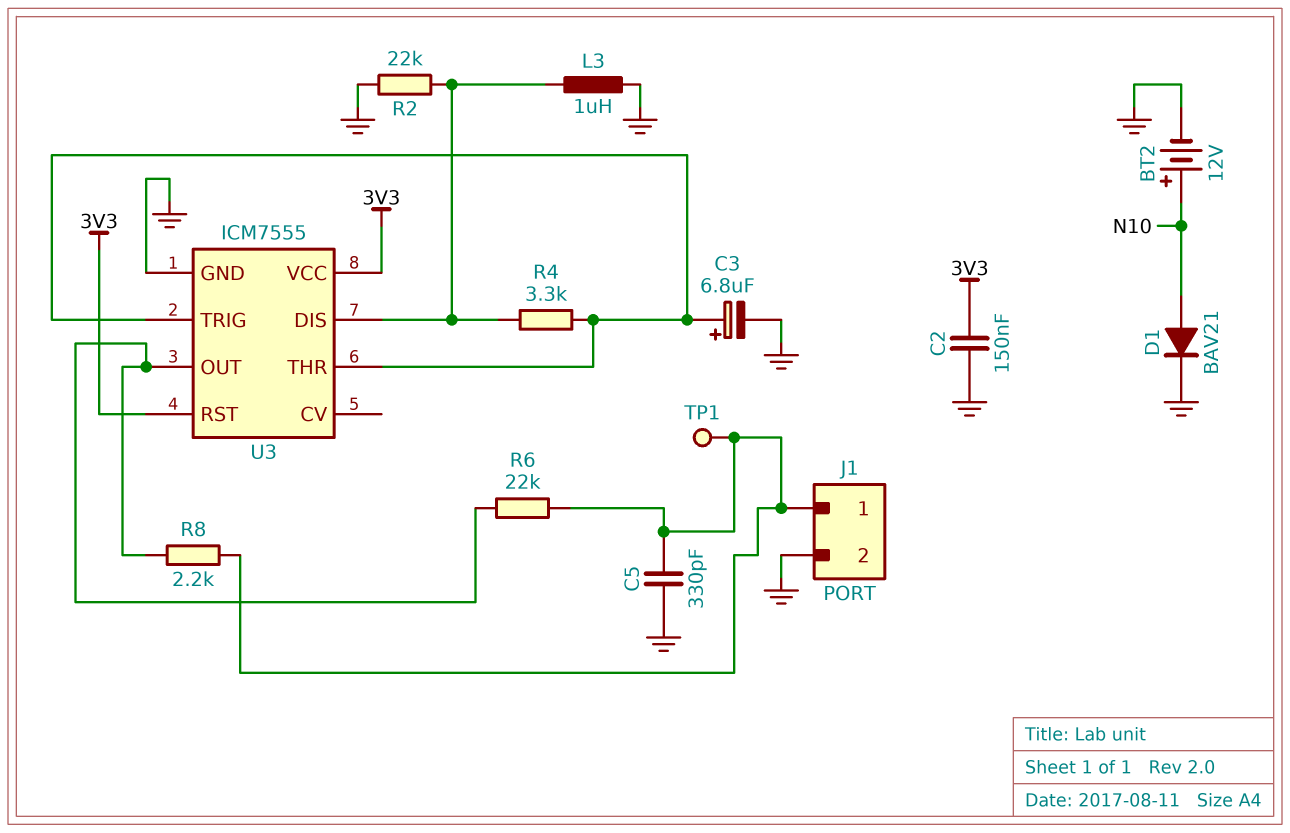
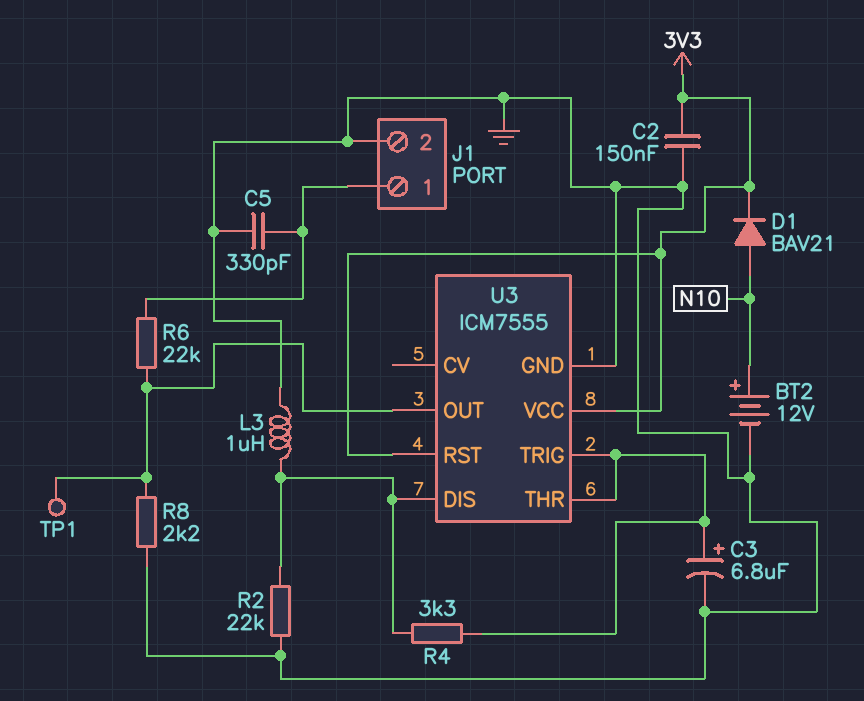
D1: diode BAV21 (A N10, K GND) -> diode BAV21 (A N10, K 3V3)
R8: 2.2k (J1/1, U3/OUT) -> 2.2k (GND, U3/OUT)
TP1: test point (J1/1) -> test point (U3/OUT)

